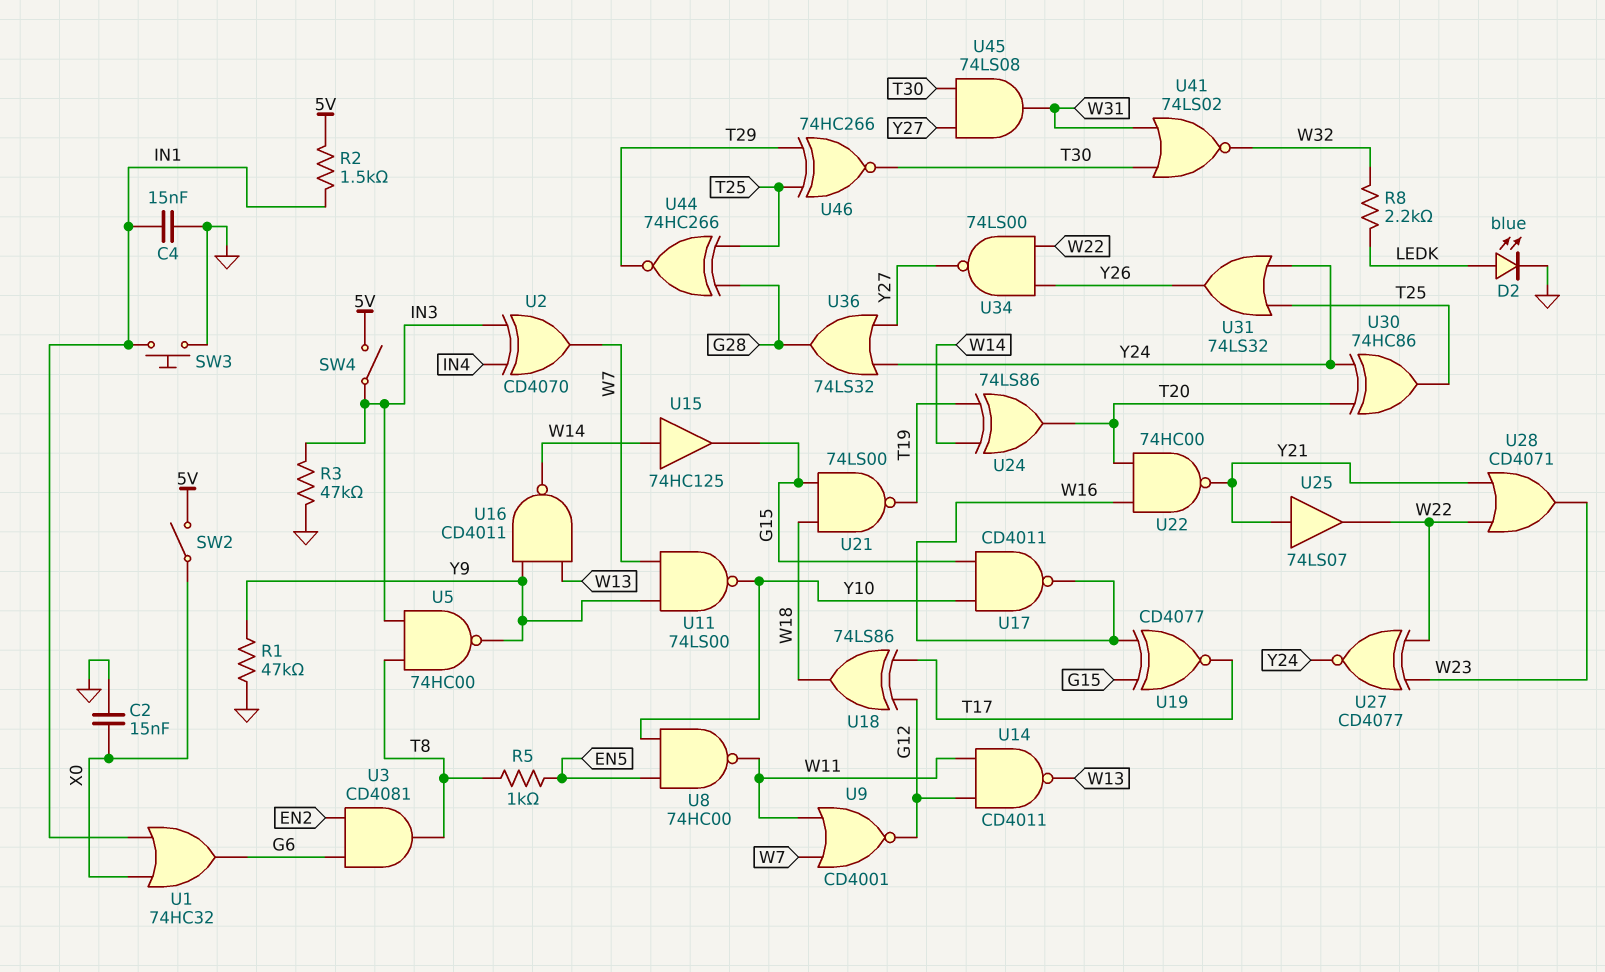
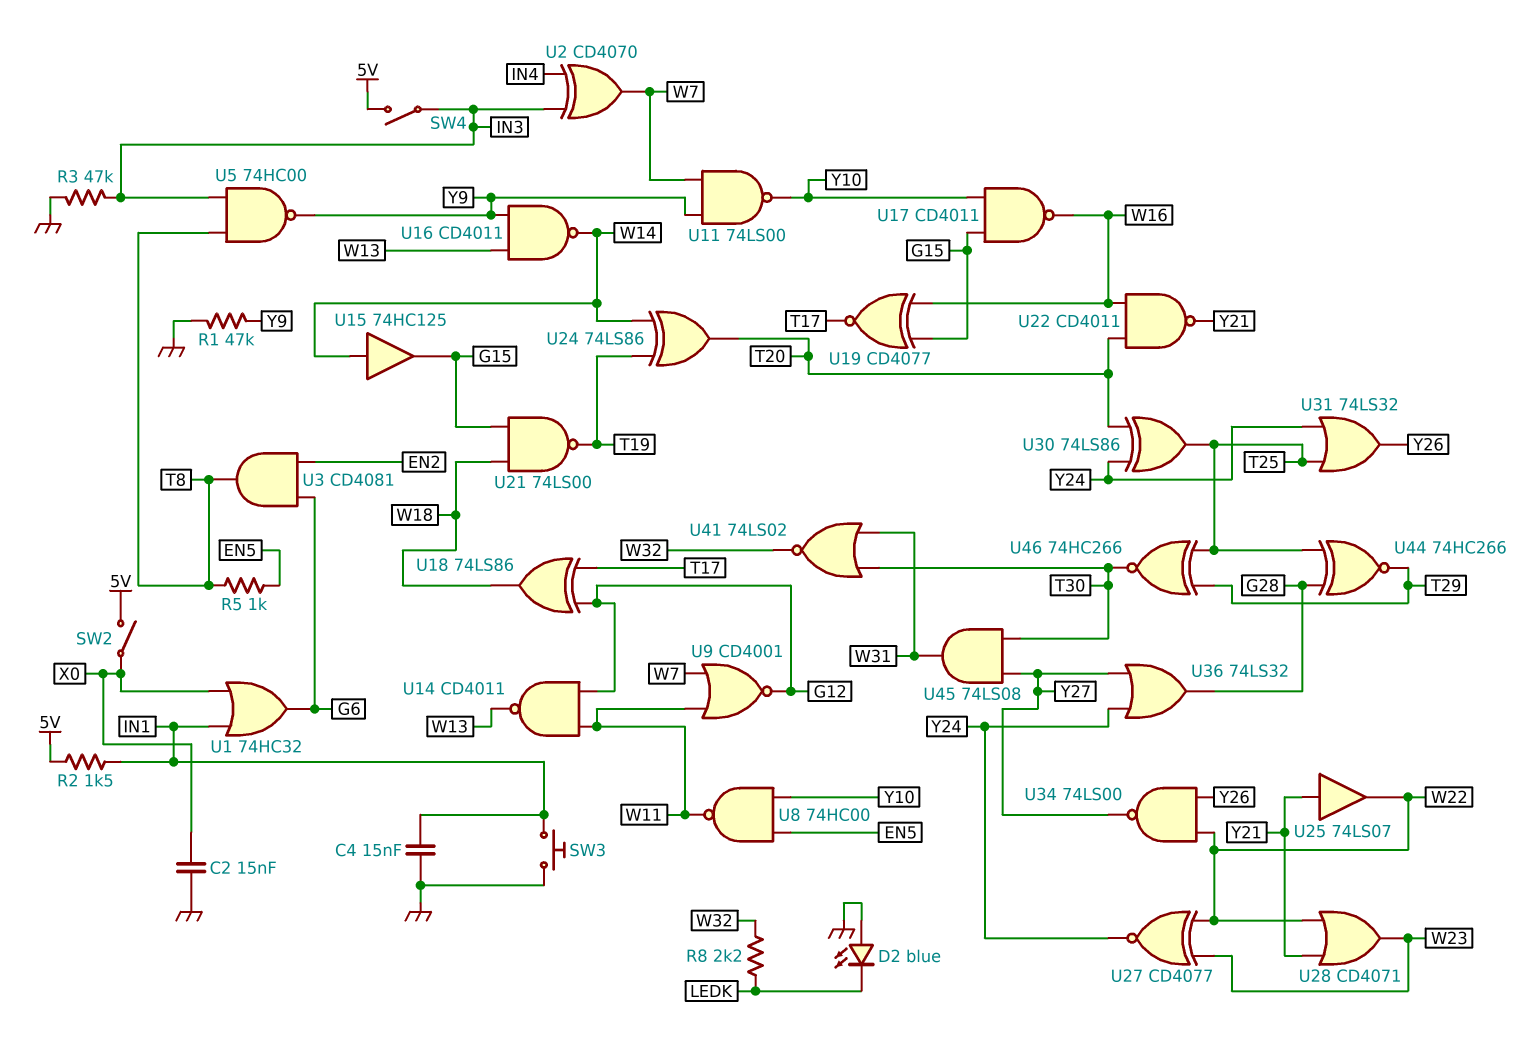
D2: LED blue (A LEDK, K GND) -> LED blue (A GND, K LEDK)
U22: NAND 74HC00 (in T20, in W16, out Y21) -> NAND CD4011 (in T20, in W16, out Y21)
U30: XOR 74HC86 (in T20, in Y24, out T25) -> XOR 74LS86 (in T20, in Y24, out T25)

